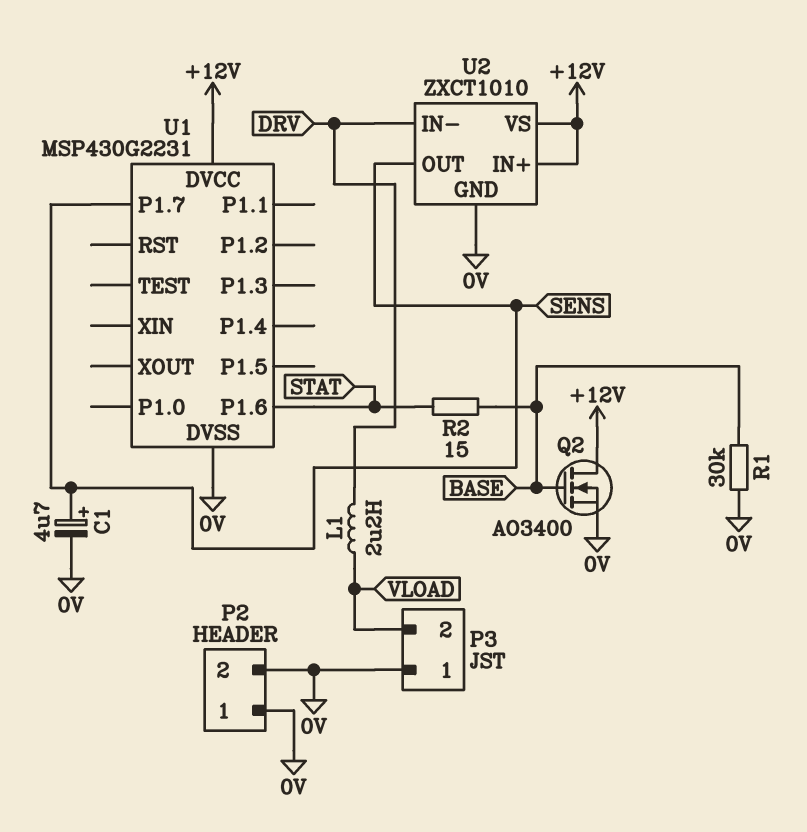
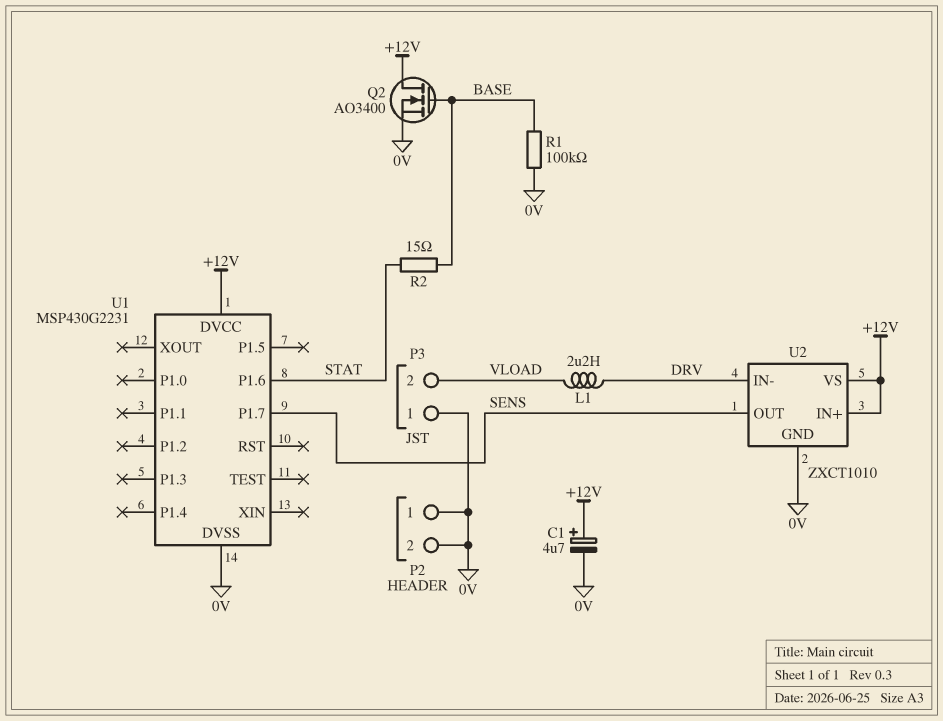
C1: 4.7uF (plus SENS, minus 0V) -> 4.7uF (plus +12V, minus 0V)
R1: 30k (0V, BASE) -> 100k (0V, BASE)

